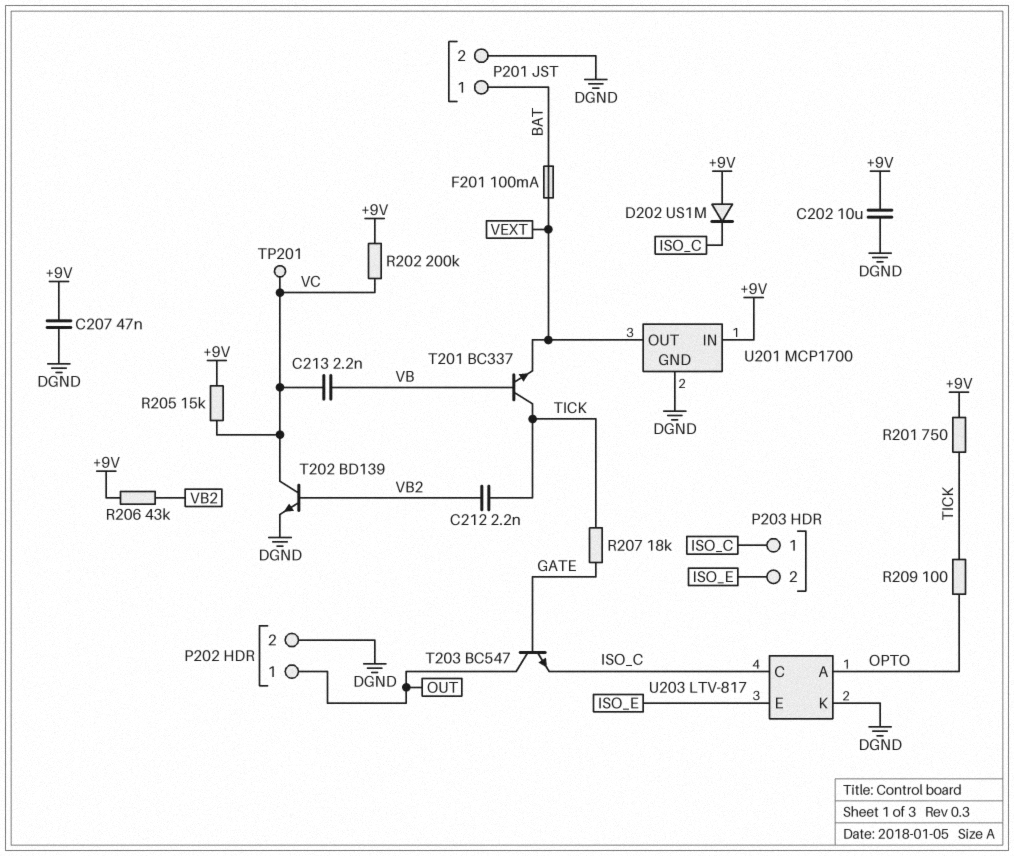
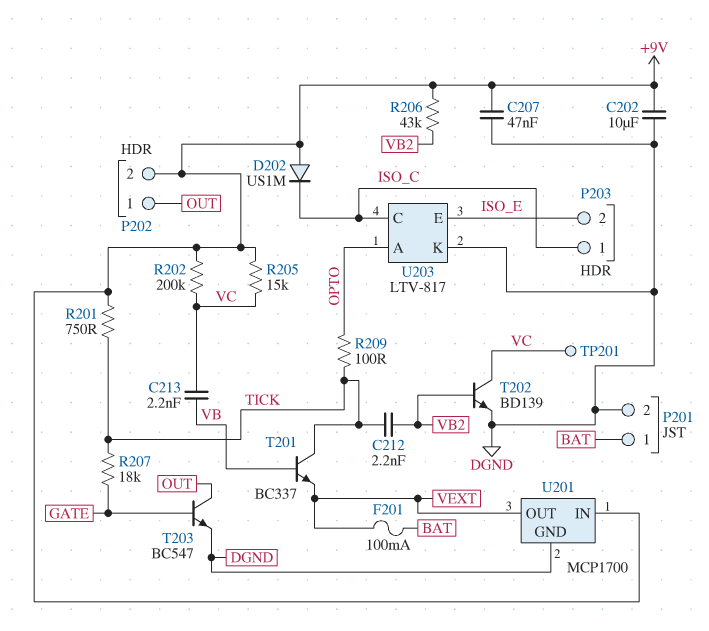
P202 pin 2: DGND -> +9V
T203: NPN BC547 (B GATE, C OUT, E ISO_C) -> NPN BC547 (B GATE, C OUT, E DGND)

